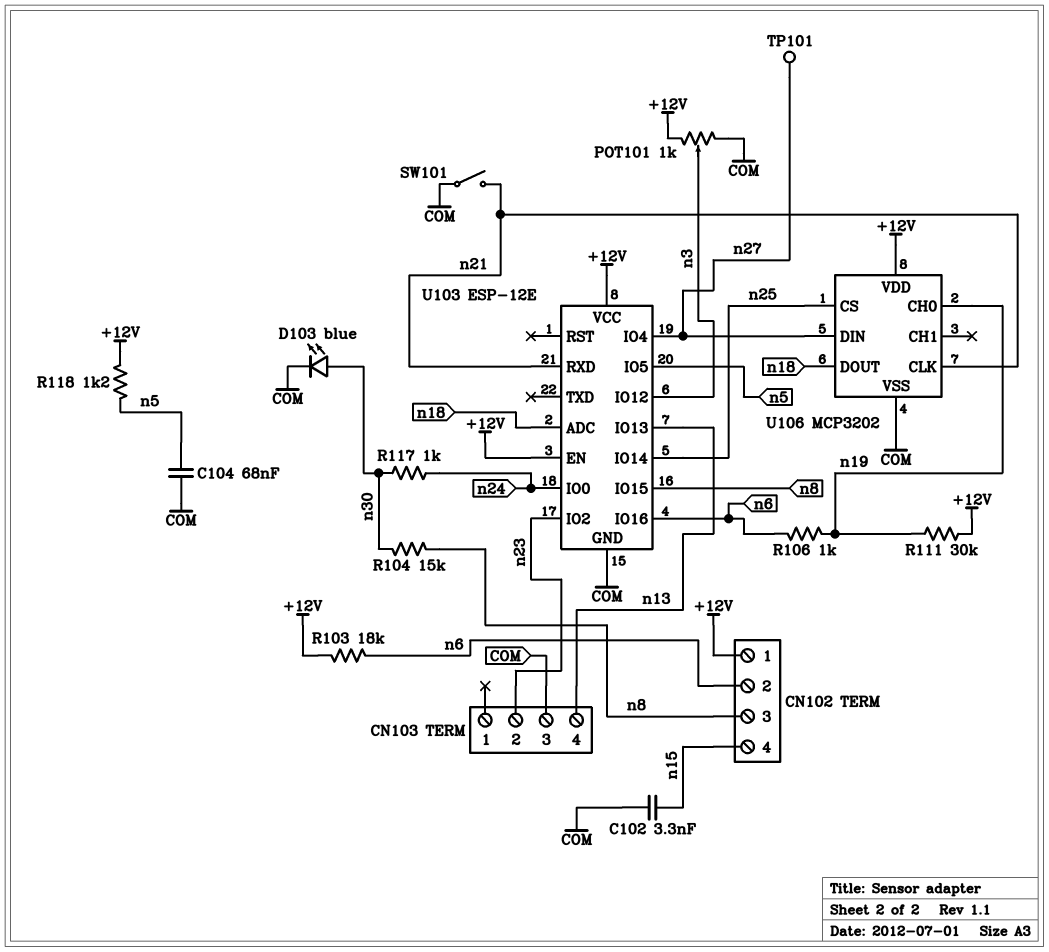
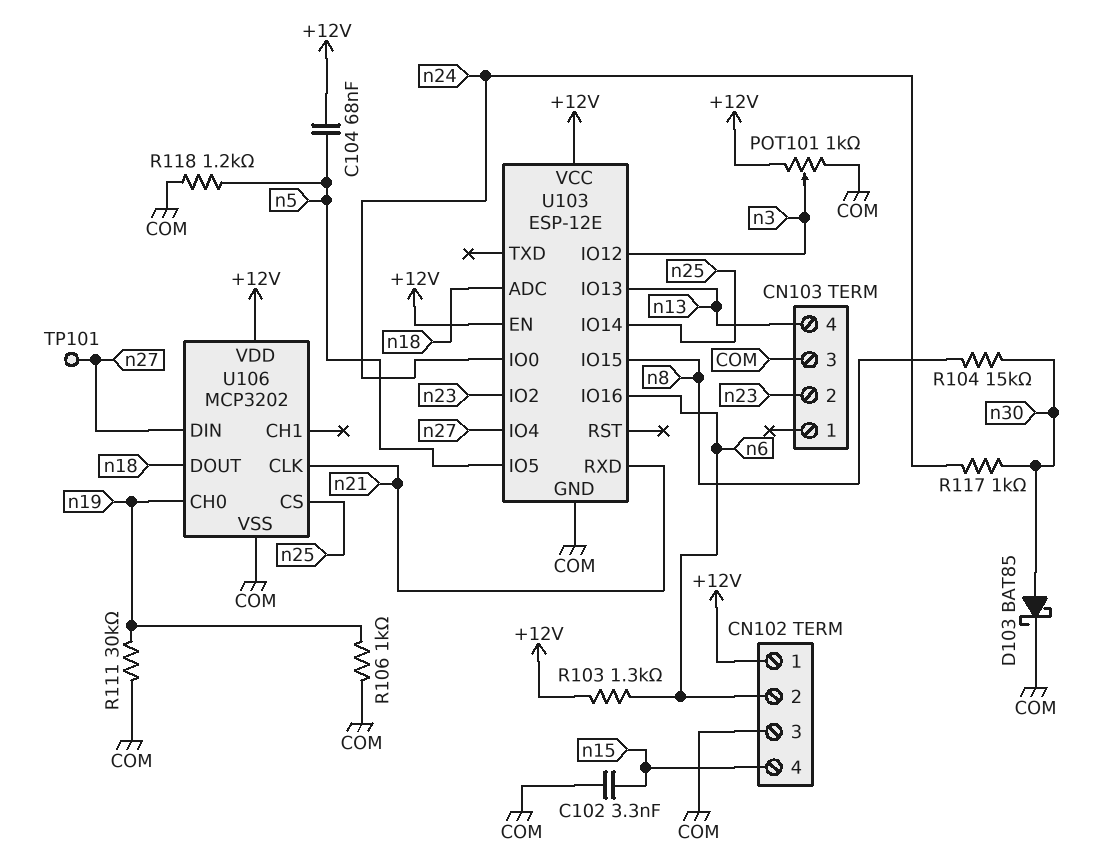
C104: 68nF (COM, n5) -> 68nF (+12V, n5)
CN102 pin 3: n8 -> COM
D103: LED blue (A n30, K COM) -> schottky BAT85 (A n30, K COM)
R103: 18k (+12V, n6) -> 1.3k (+12V, n6)
R106: 1k (n6, n19) -> 1k (COM, n19)
R111: 30k (+12V, n19) -> 30k (COM, n19)
R118: 1.2k (+12V, n5) -> 1.2k (COM, n5)
SW101: switch (COM, n21) -> none

